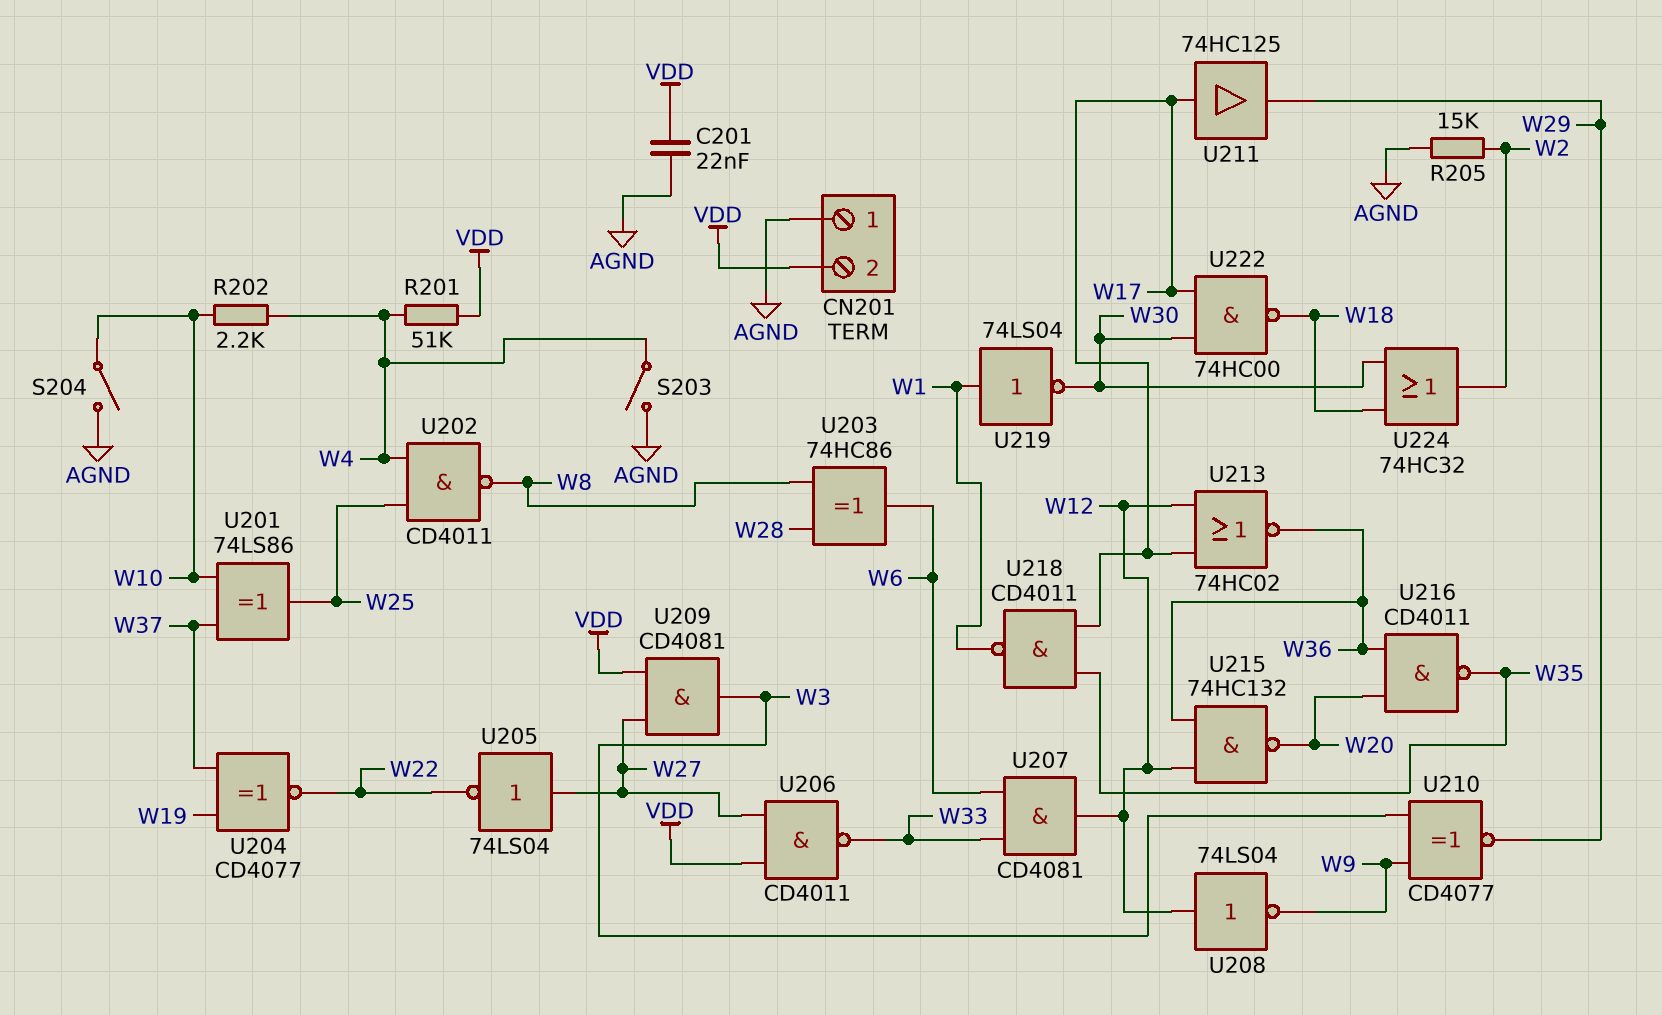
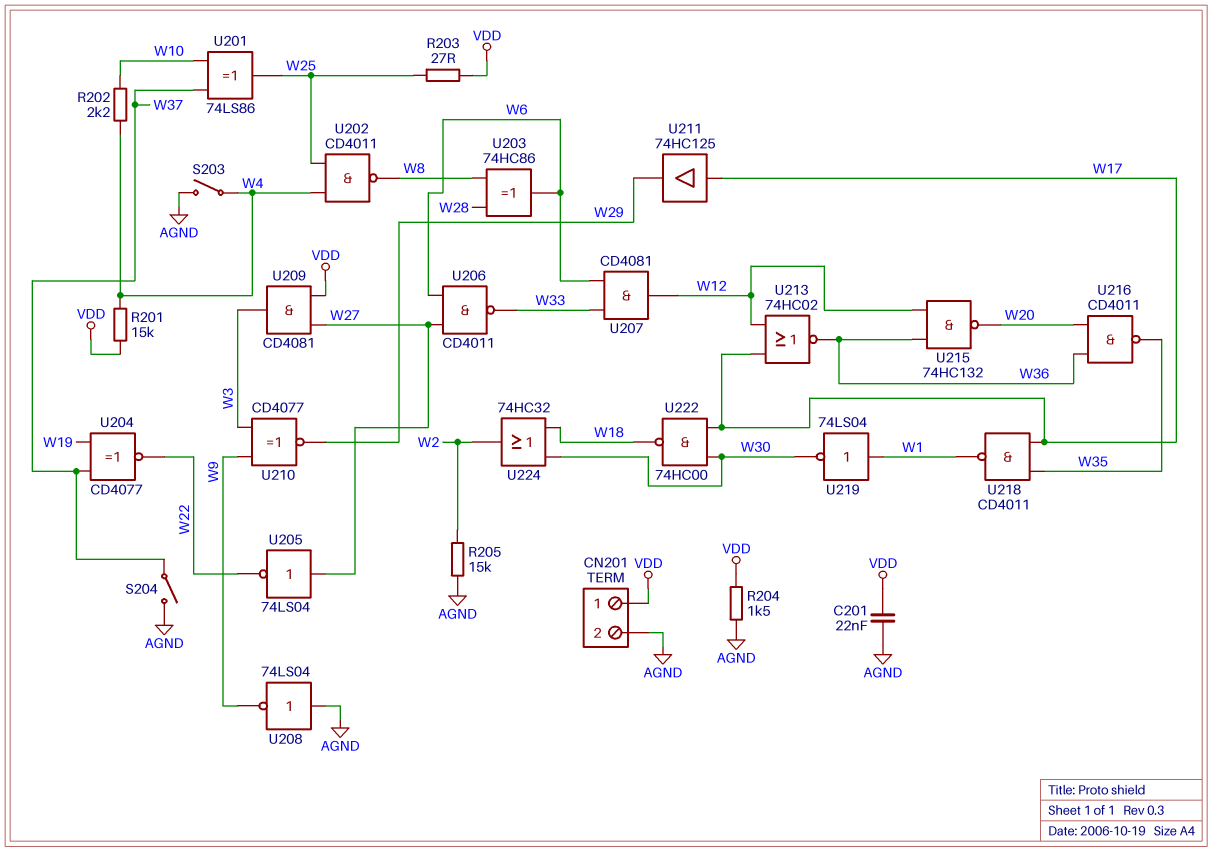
CN201 pin 1: AGND -> VDD
CN201 pin 2: VDD -> AGND
R201: 51k (VDD, W4) -> 15k (VDD, W4)
R203: none -> 27 (VDD, W25)
R204: none -> 1.5k (AGND, VDD)
S204: switch (AGND, W10) -> switch (AGND, W37)
U206: NAND CD4011 (in VDD, in W27, out W33) -> NAND CD4011 (in W6, in W27, out W33)
U208: NOT 74LS04 (in W12, out W9) -> NOT 74LS04 (in AGND, out W9)

